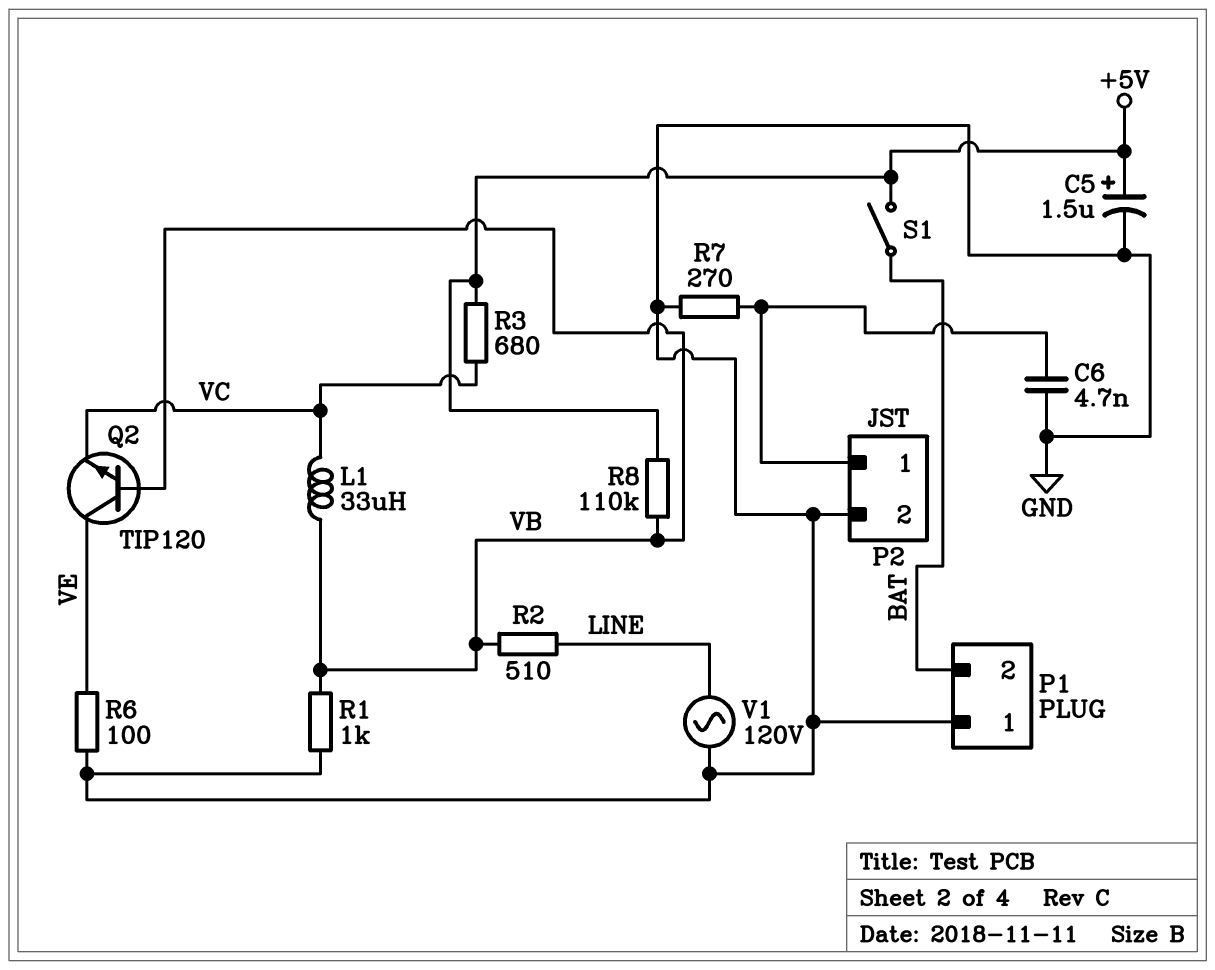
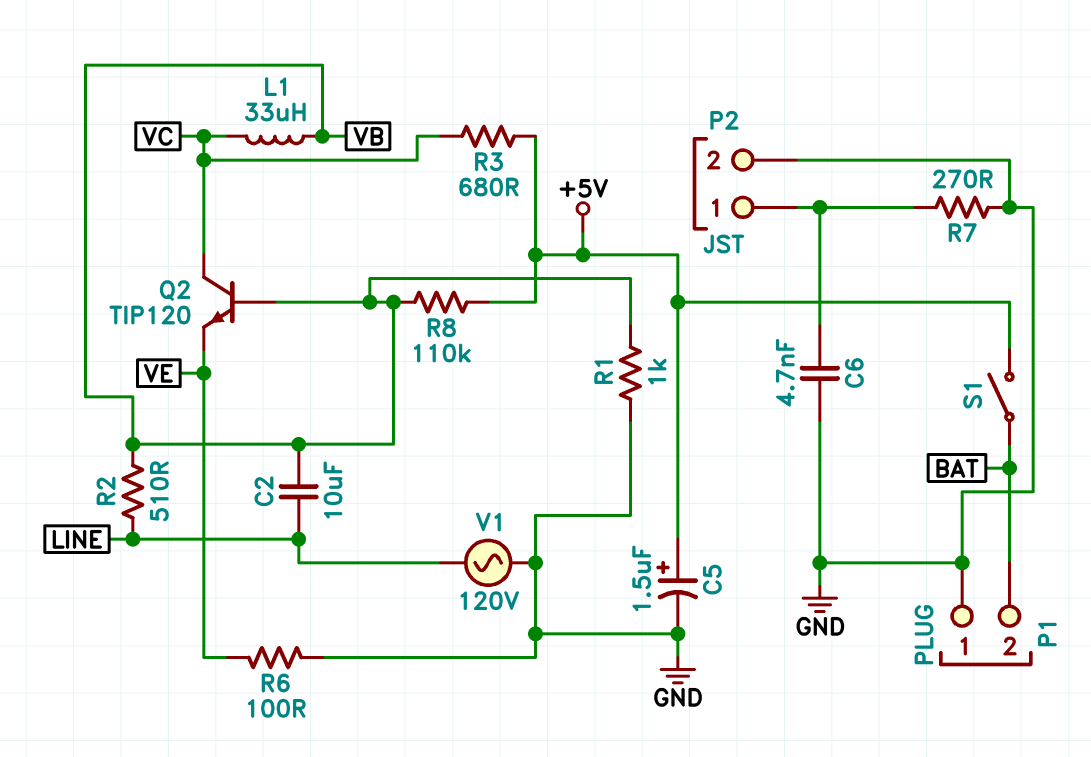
C2: none -> 10uF (LINE, VB)
Q2: NPN TIP120 (B VB, C VE, E VC) -> NPN TIP120 (B VB, C VC, E VE)

